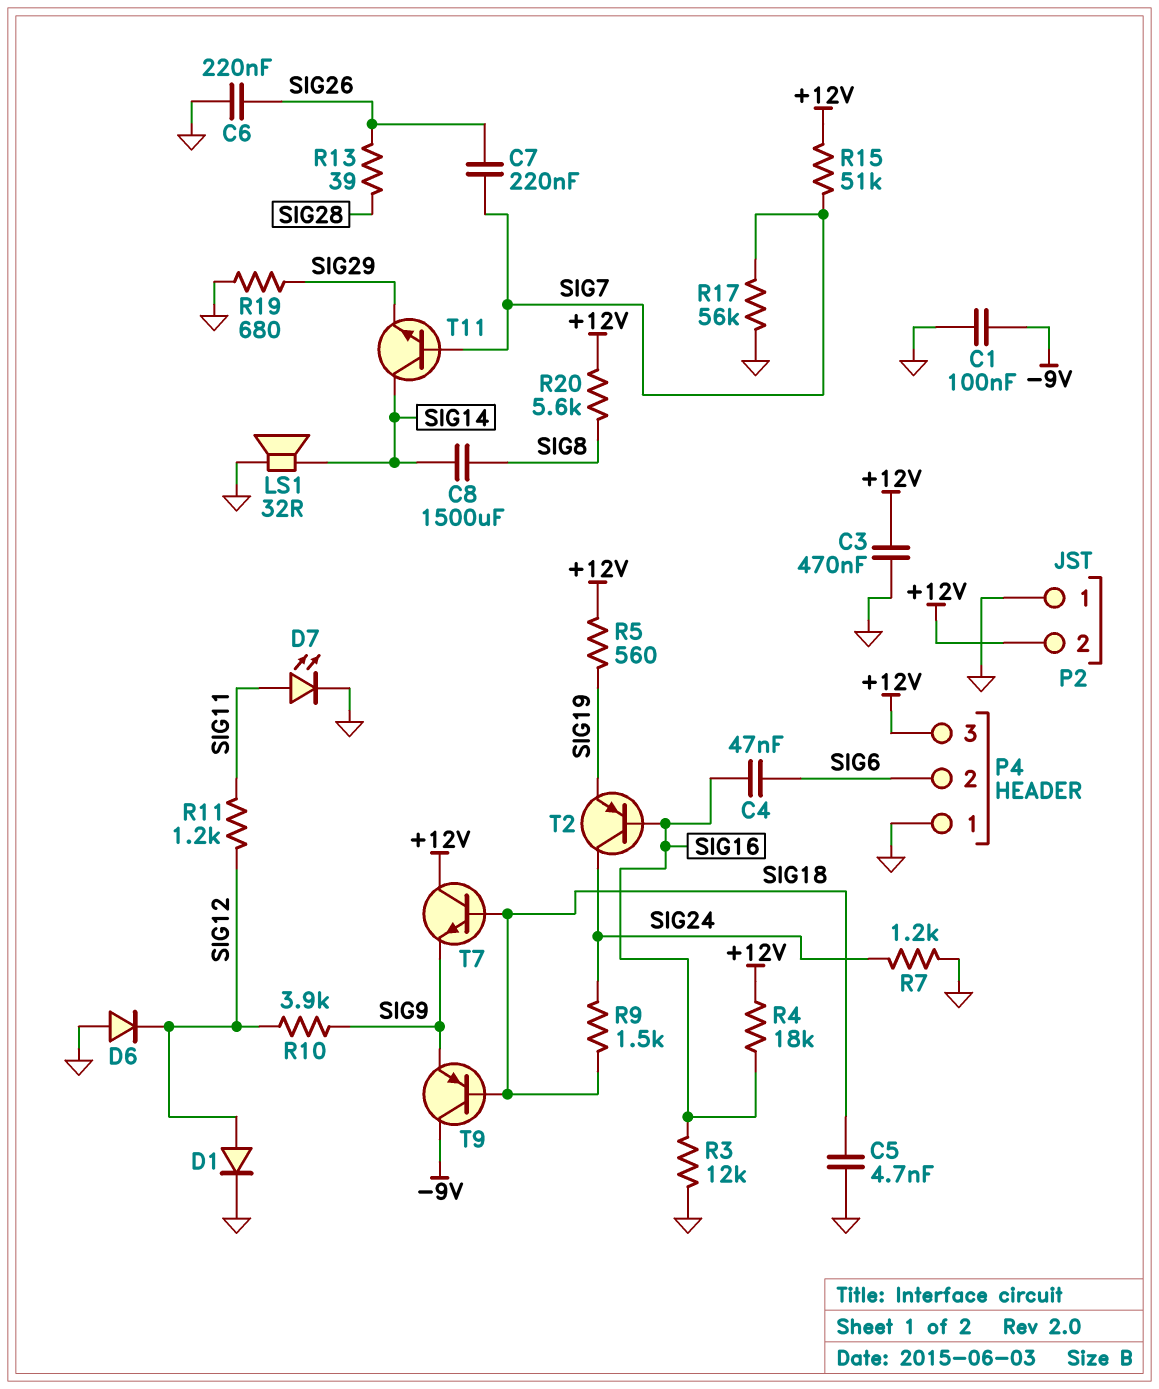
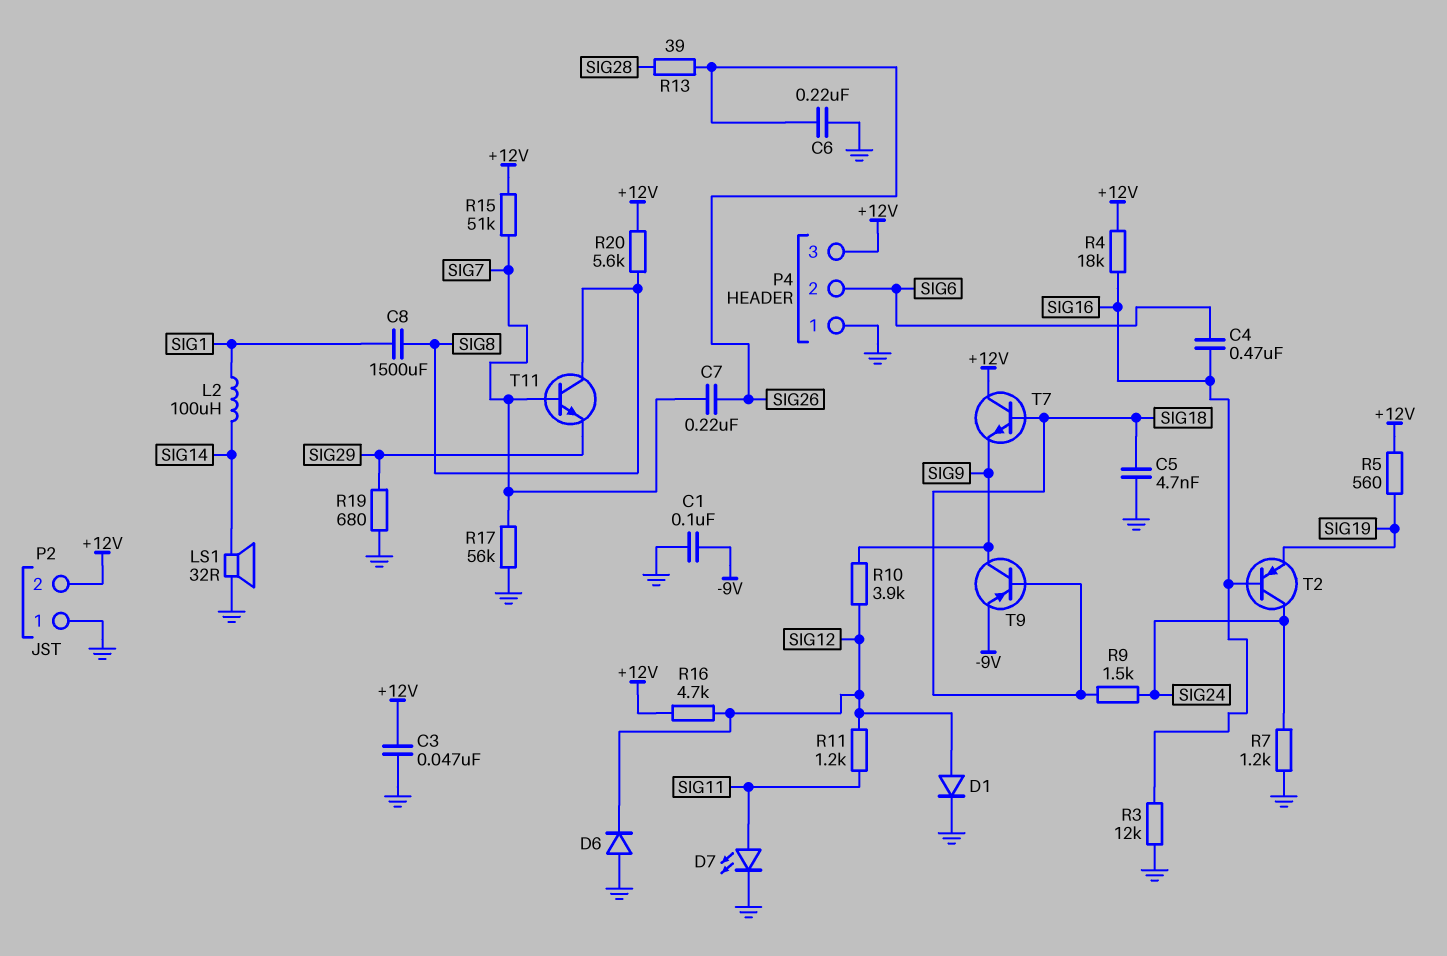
C3: 470nF (+12V, GND) -> 47nF (+12V, GND)
C4: 47nF (SIG6, SIG16) -> 470nF (SIG6, SIG16)
C8: 1500uF (SIG8, SIG14) -> 1500uF (SIG1, SIG8)
L2: none -> 100uH (SIG1, SIG14)
R16: none -> 4.7k (+12V, SIG12)
T9: PNP (B SIG18, C -9V, E SIG9) -> PNP (B SIG18, C SIG9, E -9V)
T11: NPN (B SIG7, C SIG14, E SIG29) -> NPN (B SIG7, C SIG8, E SIG29)

